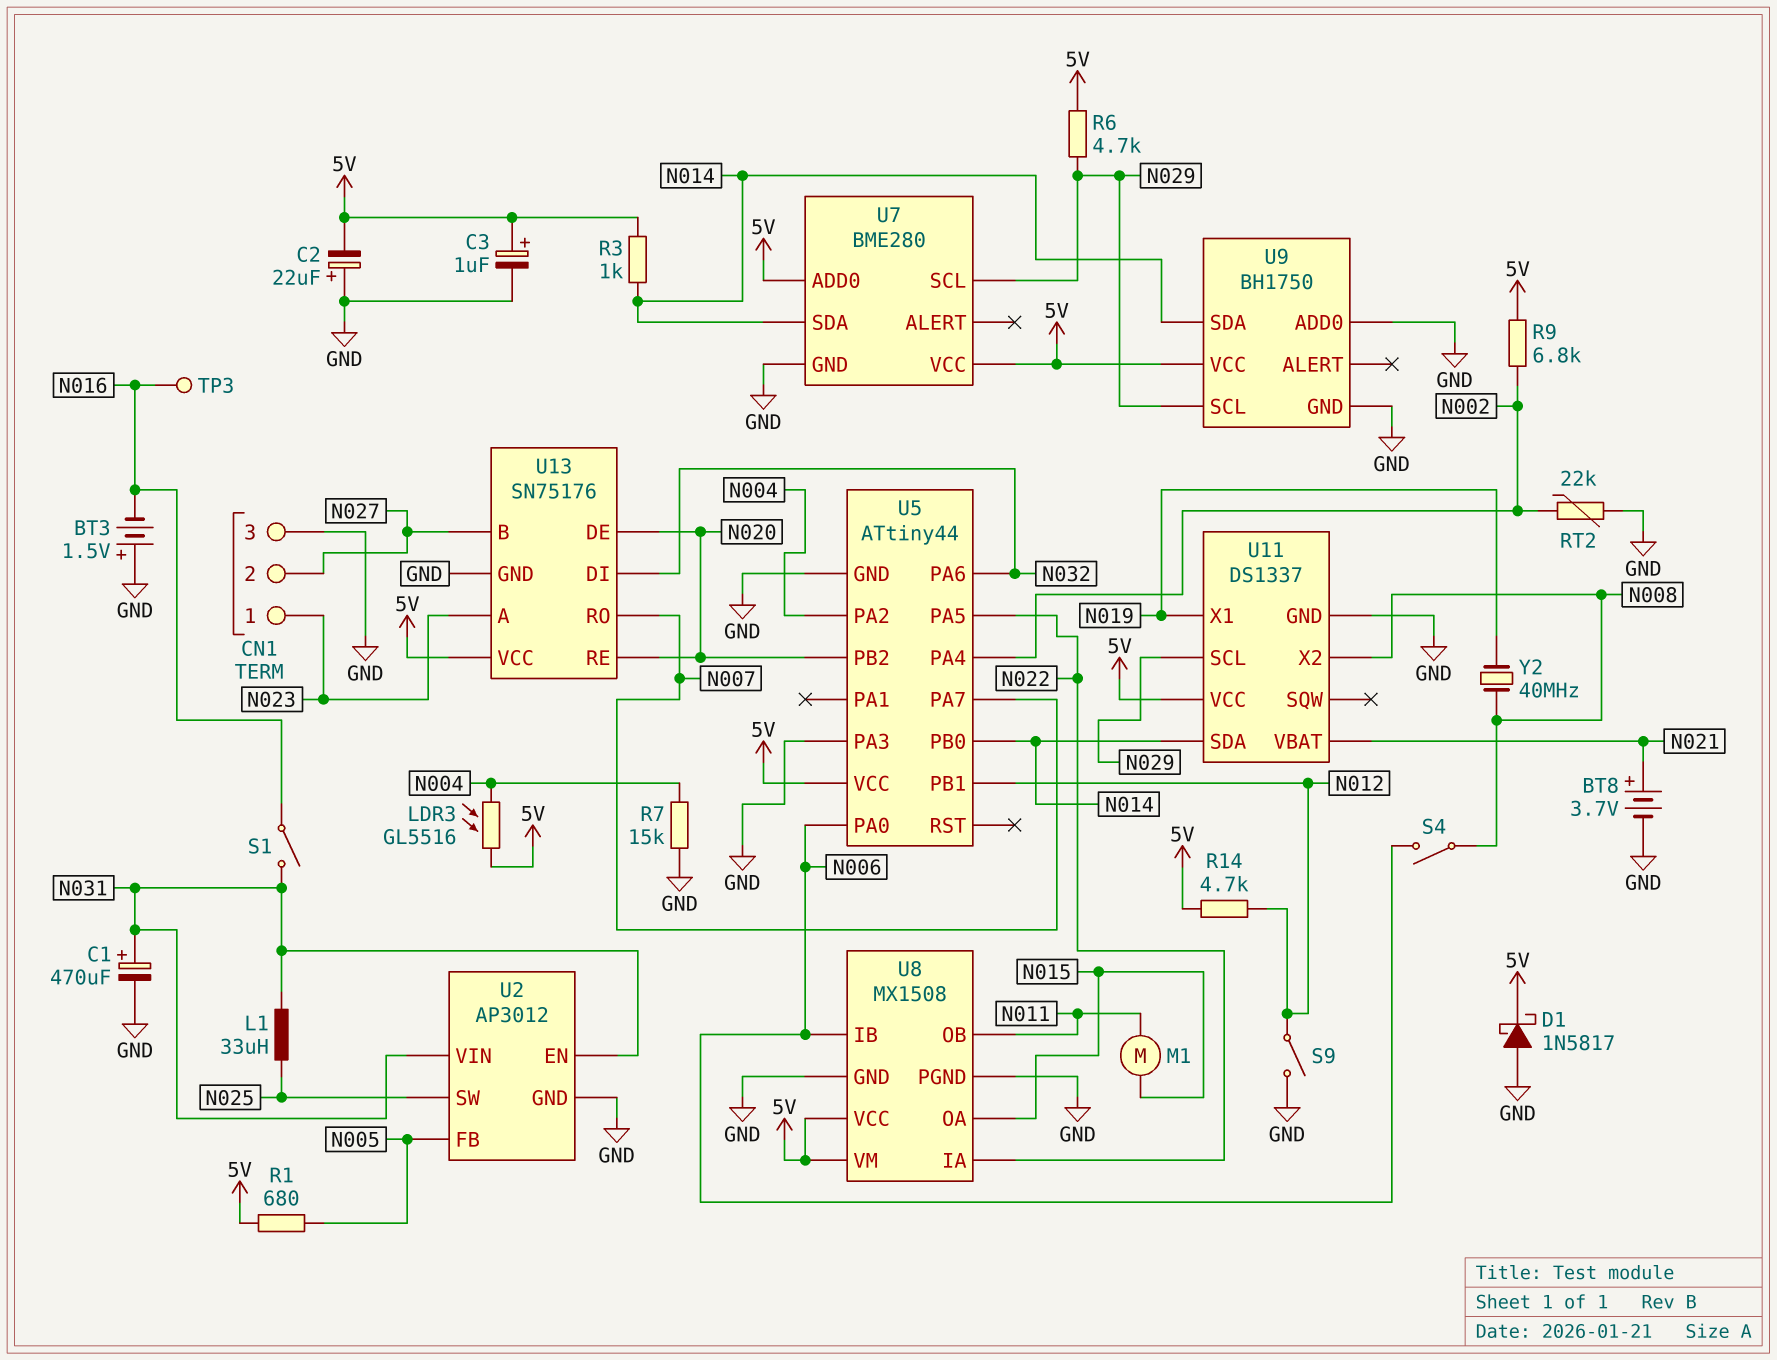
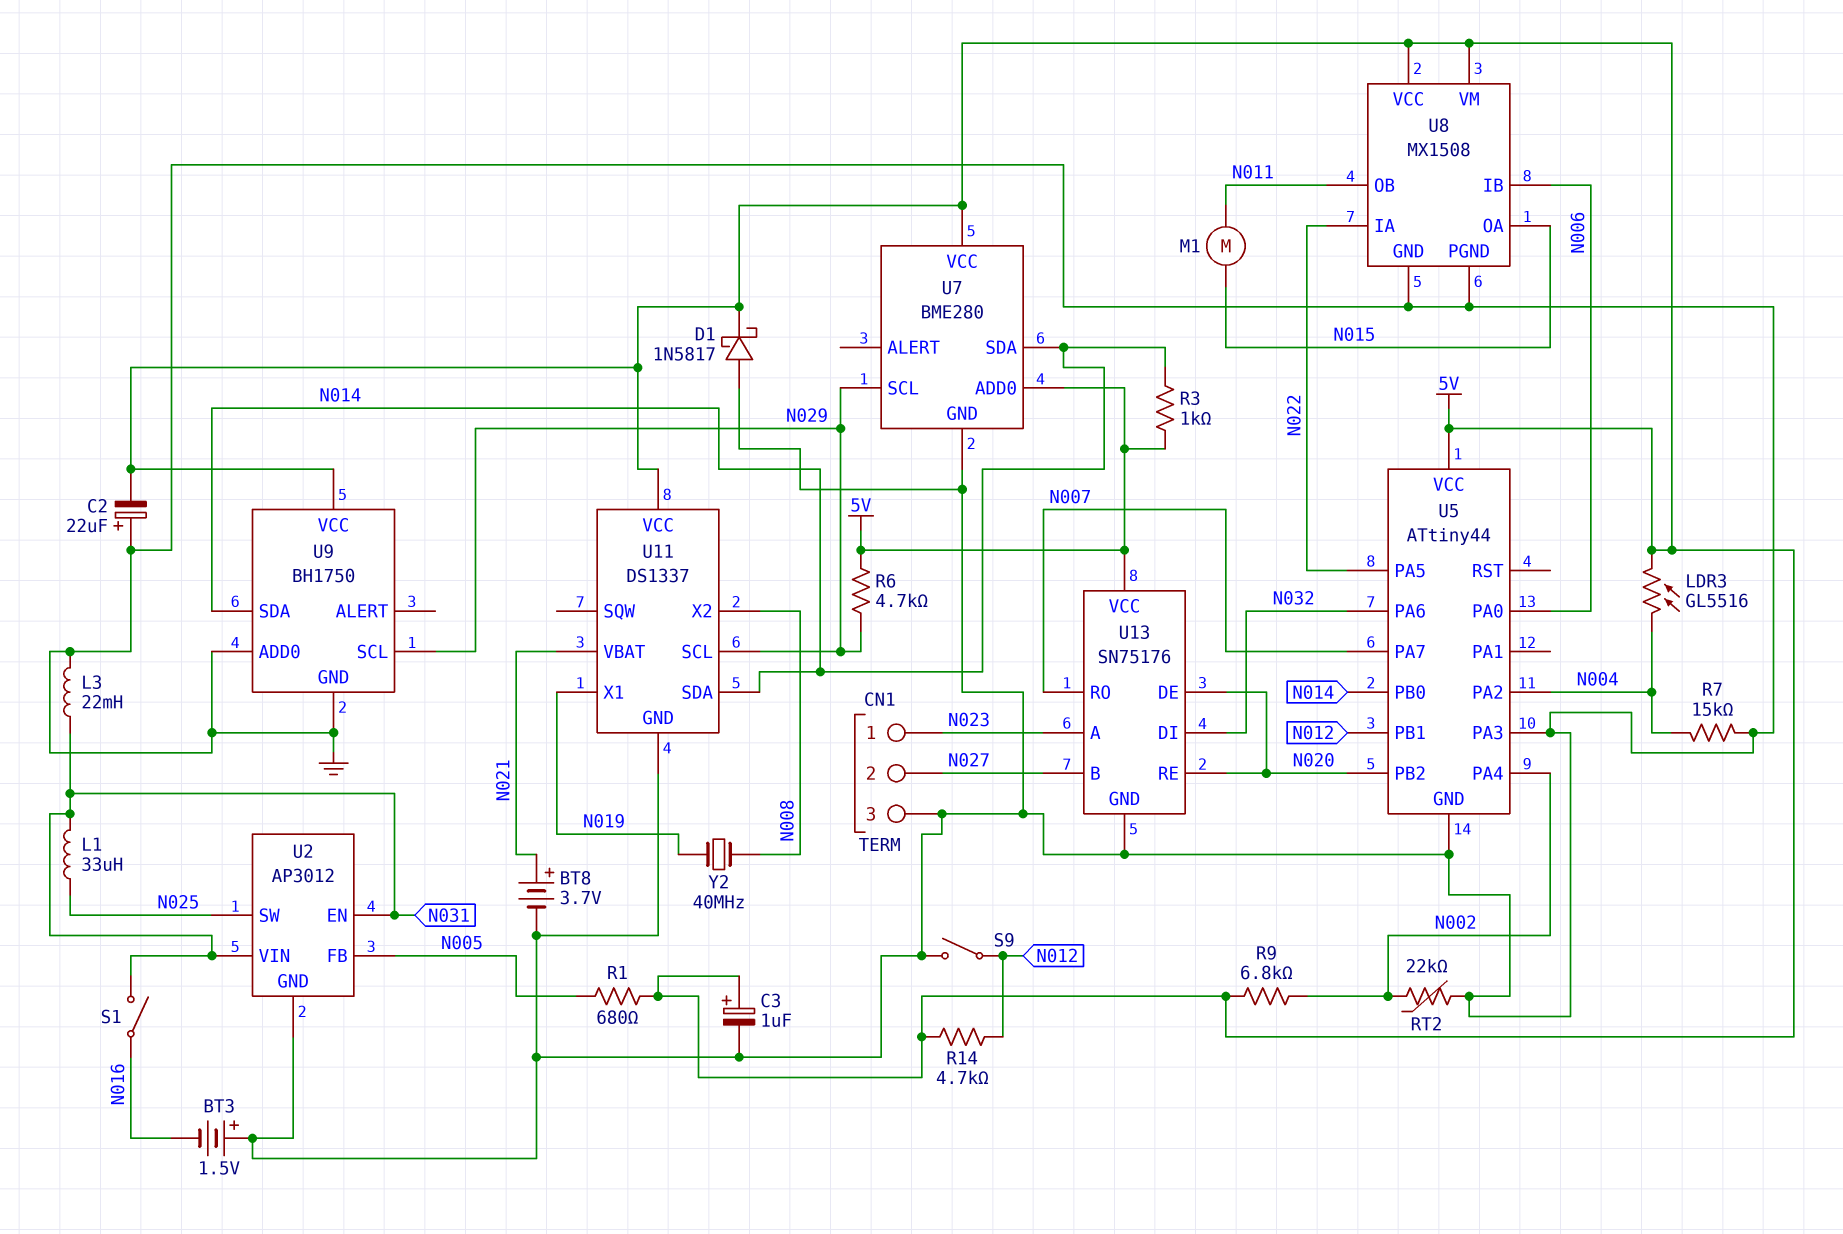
C1: 470uF (plus N031, minus GND) -> none
L3: none -> 22mH (GND, N031)
S4: switch (N006, N008) -> none
TP3: test point (N016) -> none

